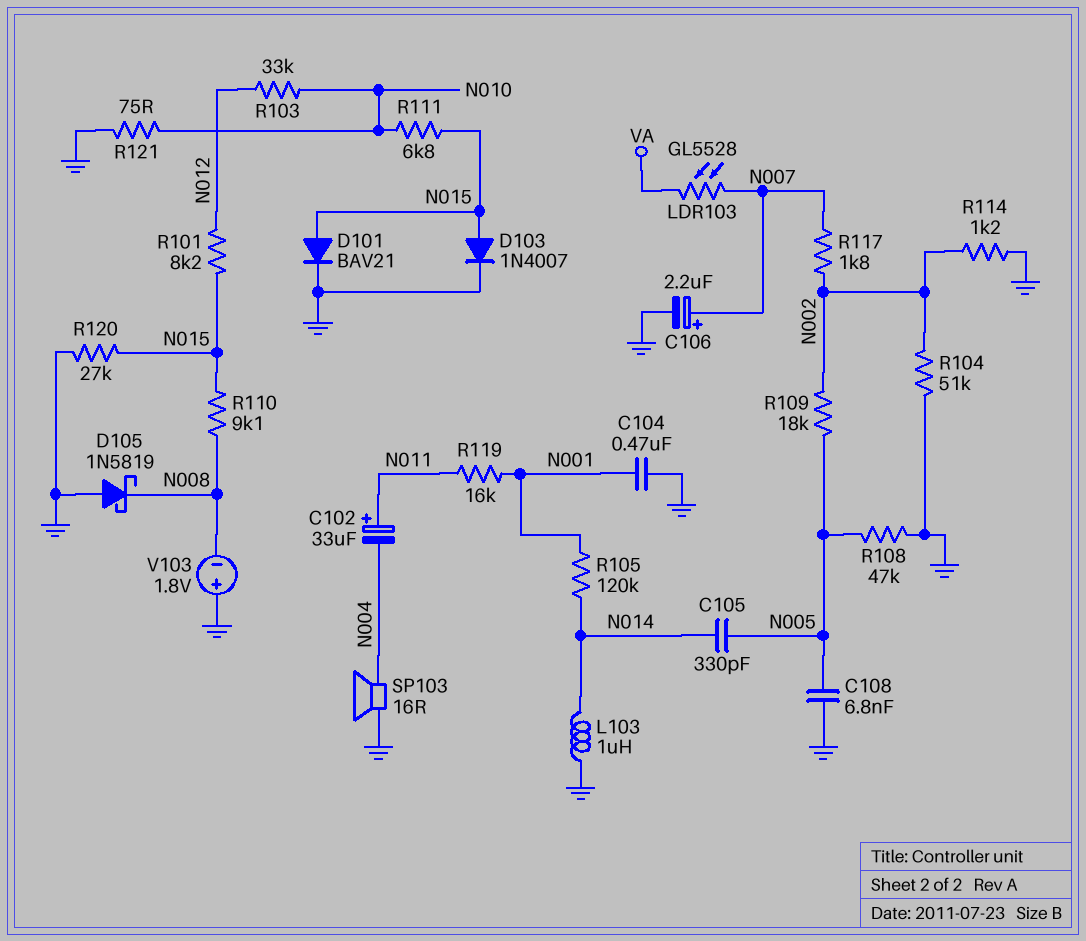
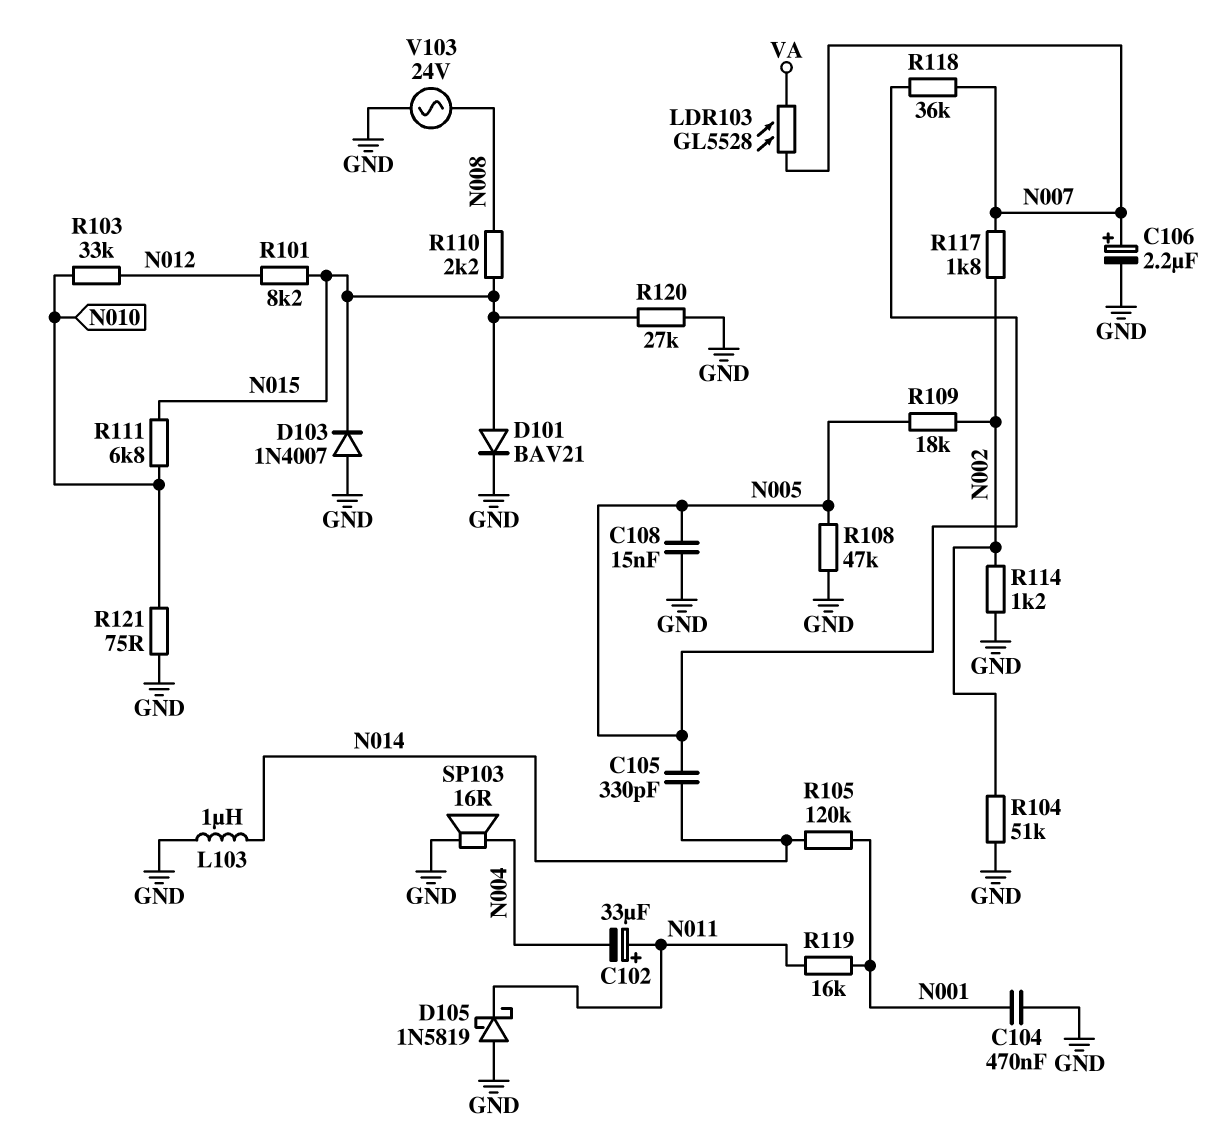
C108: 6.8nF (GND, N005) -> 15nF (GND, N005)
D103: diode 1N4007 (A N015, K GND) -> diode 1N4007 (A GND, K N015)
D105: schottky 1N5819 (A GND, K N008) -> schottky 1N5819 (A GND, K N011)
R110: 9.1k (N008, N015) -> 2.2k (N008, N015)
R118: none -> 36k (N005, N007)
V103: 1.8V (plus GND, minus N008) -> AC 24V (GND, N008)

